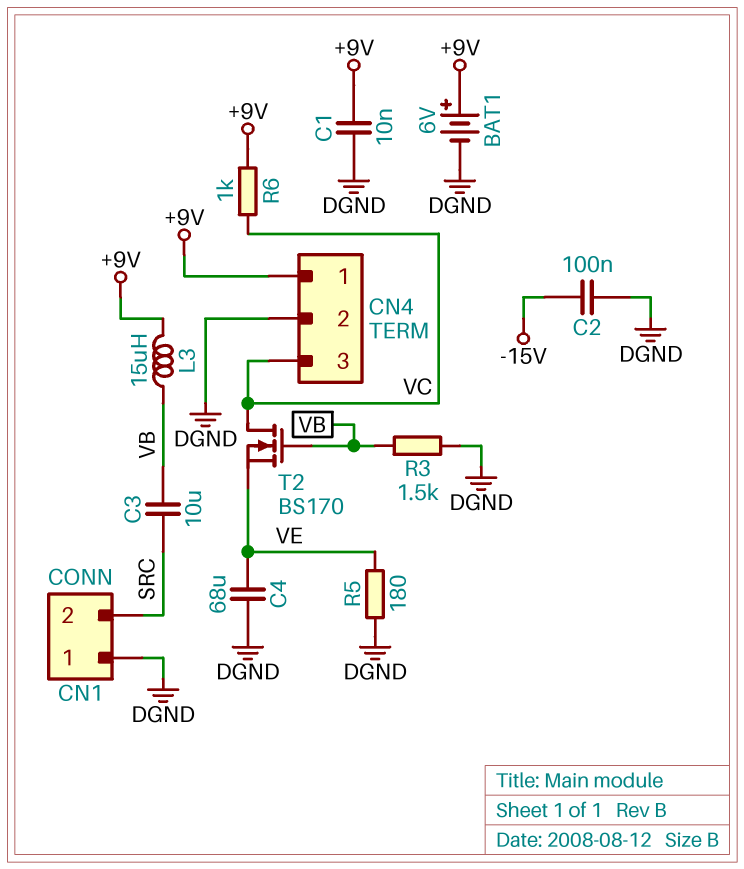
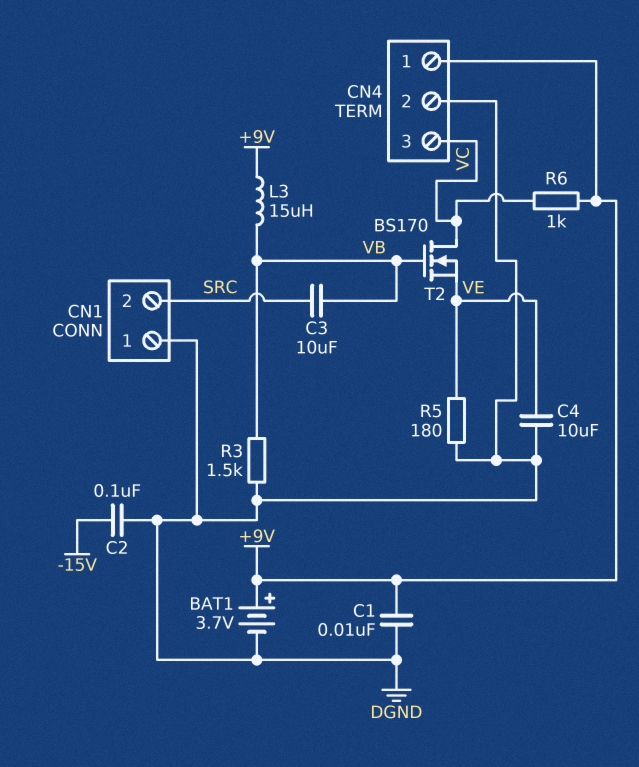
BAT1: 6V (plus +9V, minus DGND) -> 3.7V (plus +9V, minus DGND)
C4: 68uF (DGND, VE) -> 10uF (DGND, VE)

